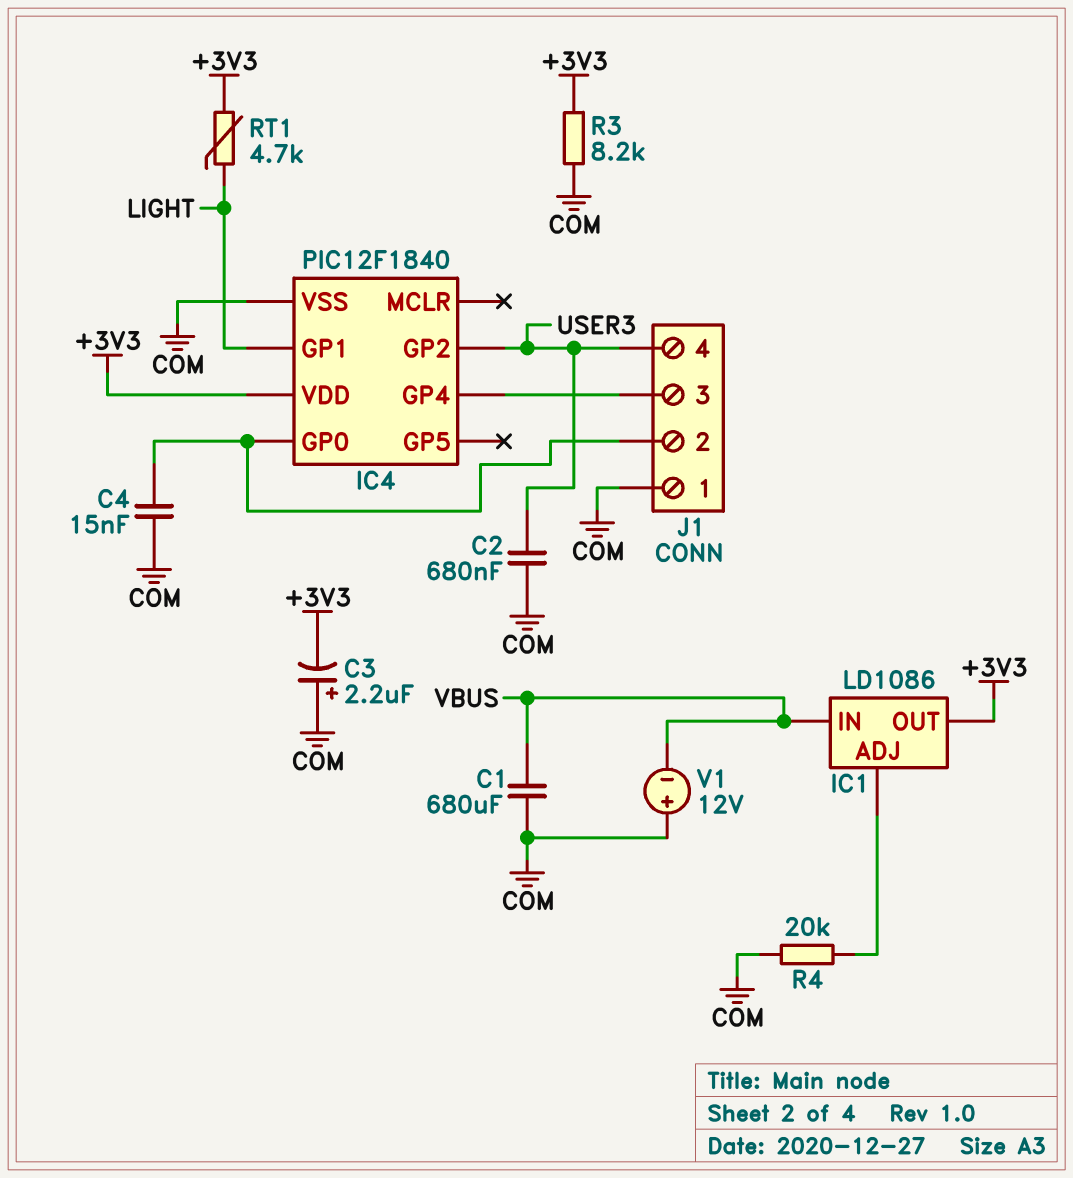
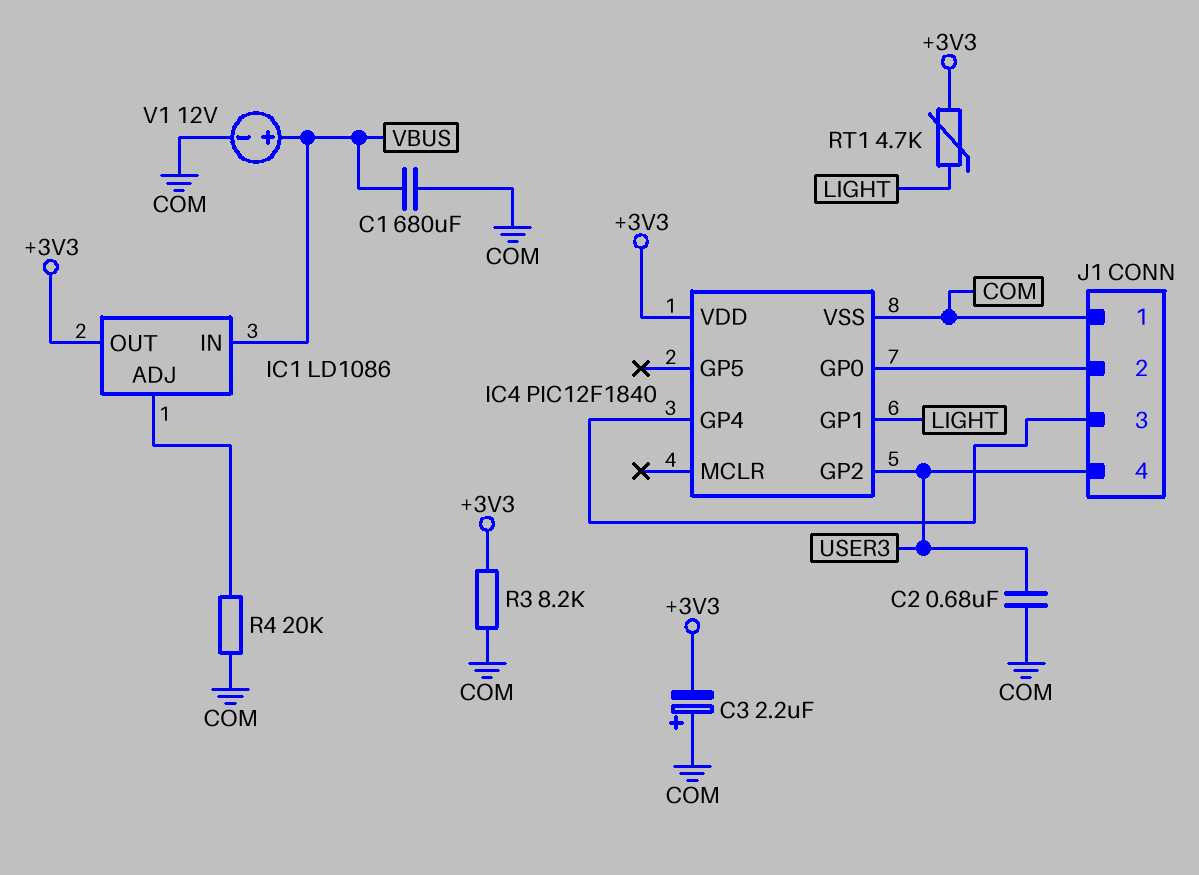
C4: 15nF (COM, IC4/GP0) -> none
V1: 12V (plus COM, minus VBUS) -> 12V (plus VBUS, minus COM)

